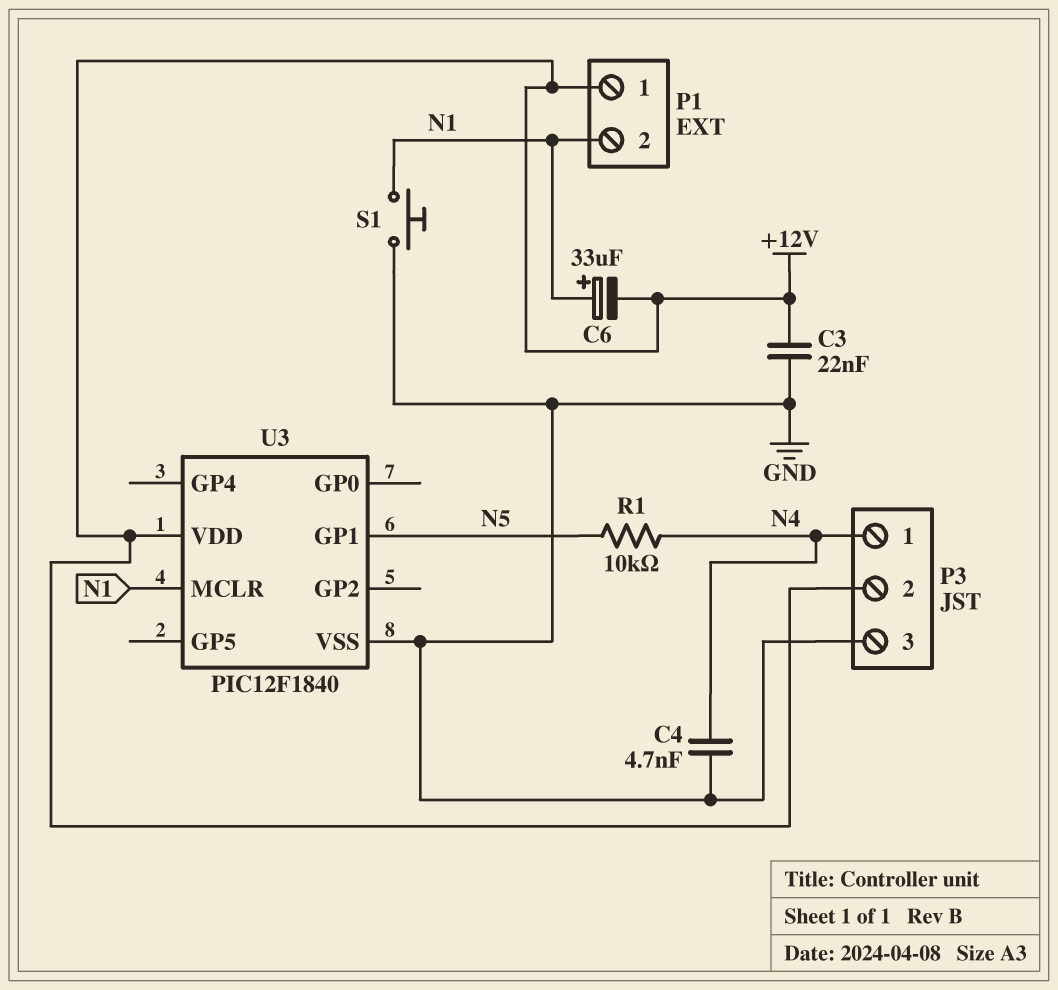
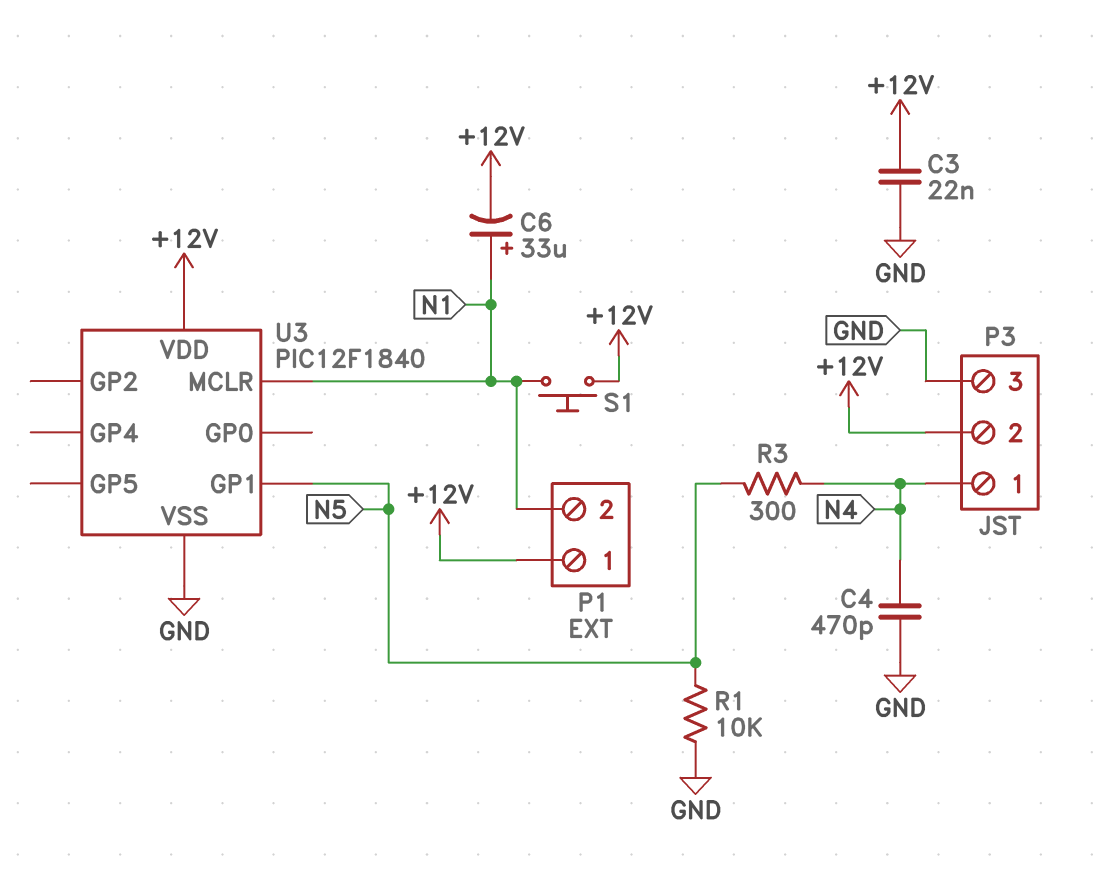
C4: 4.7nF (GND, N4) -> 470pF (GND, N4)
R1: 10k (N4, N5) -> 10k (GND, N5)
R3: none -> 300 (N4, N5)
S1: button (GND, N1) -> button (+12V, N1)

